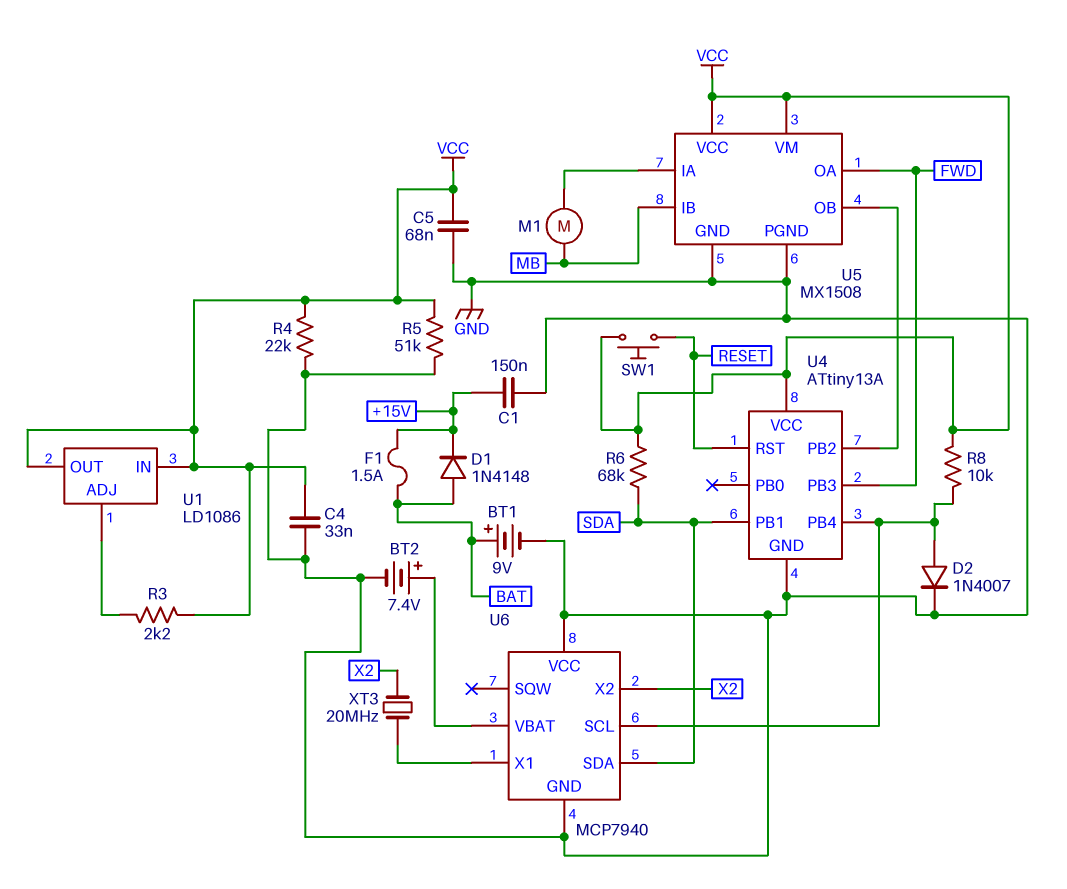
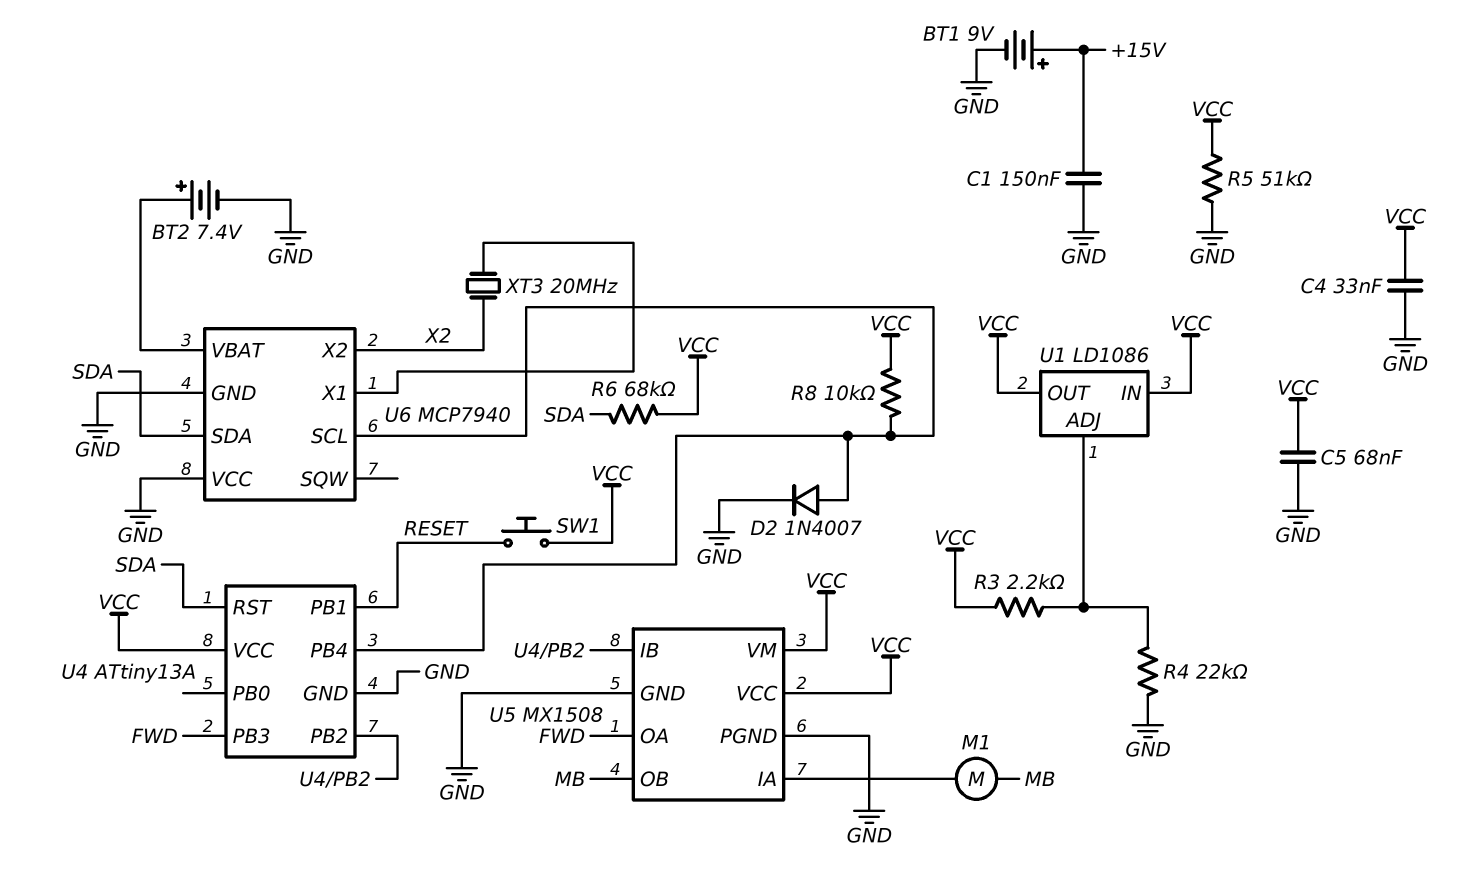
BT1: 9V (plus BAT, minus GND) -> 9V (plus +15V, minus GND)
D1: diode 1N4148 (A BAT, K +15V) -> none
F1: 1.5A (+15V, BAT) -> none
R4: 22k (GND, VCC) -> 22k (GND, U1/ADJ)
U4 pin PB1: SDA -> RESET
U4 pin RST: RESET -> SDA
U5 pin IB: MB -> U4/PB2
U5 pin OB: U4/PB2 -> MB

